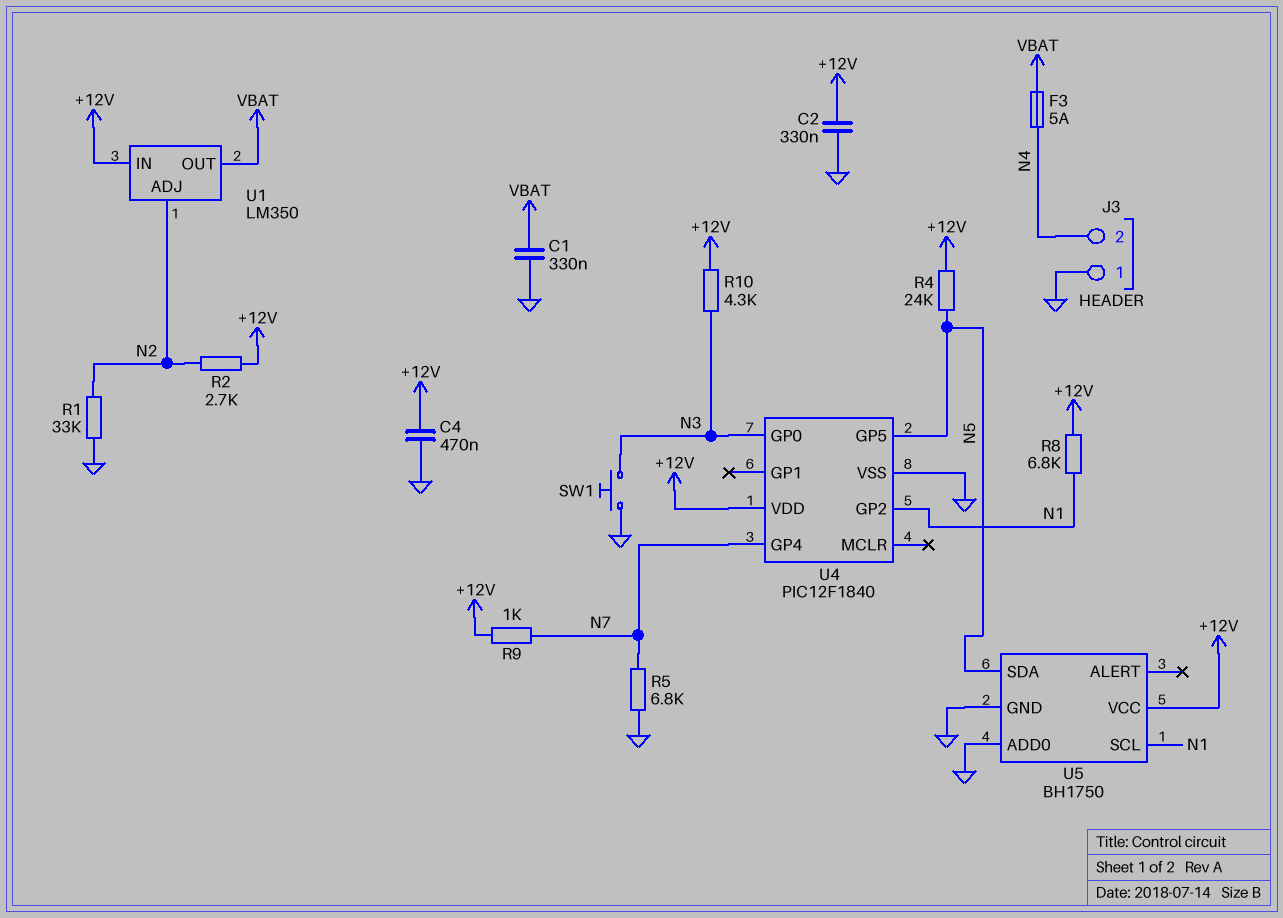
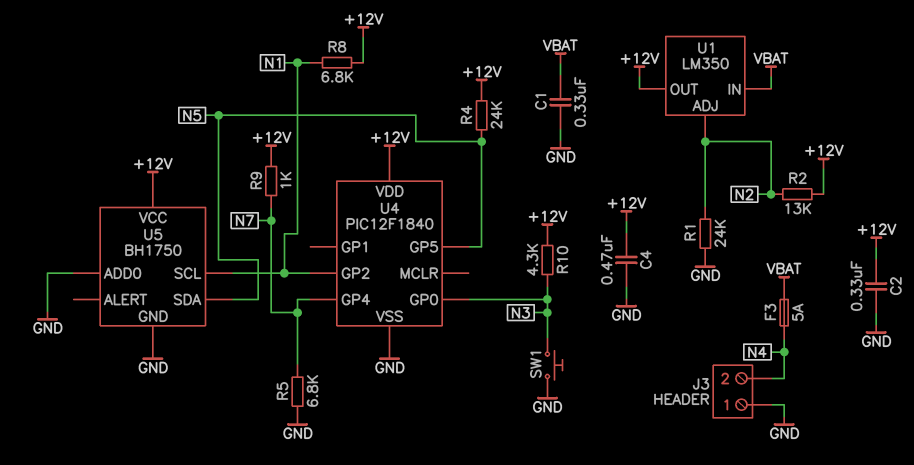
R1: 33k (GND, N2) -> 24k (GND, N2)
R2: 2.7k (+12V, N2) -> 13k (+12V, N2)
U1 pin IN: +12V -> VBAT
U1 pin OUT: VBAT -> +12V

